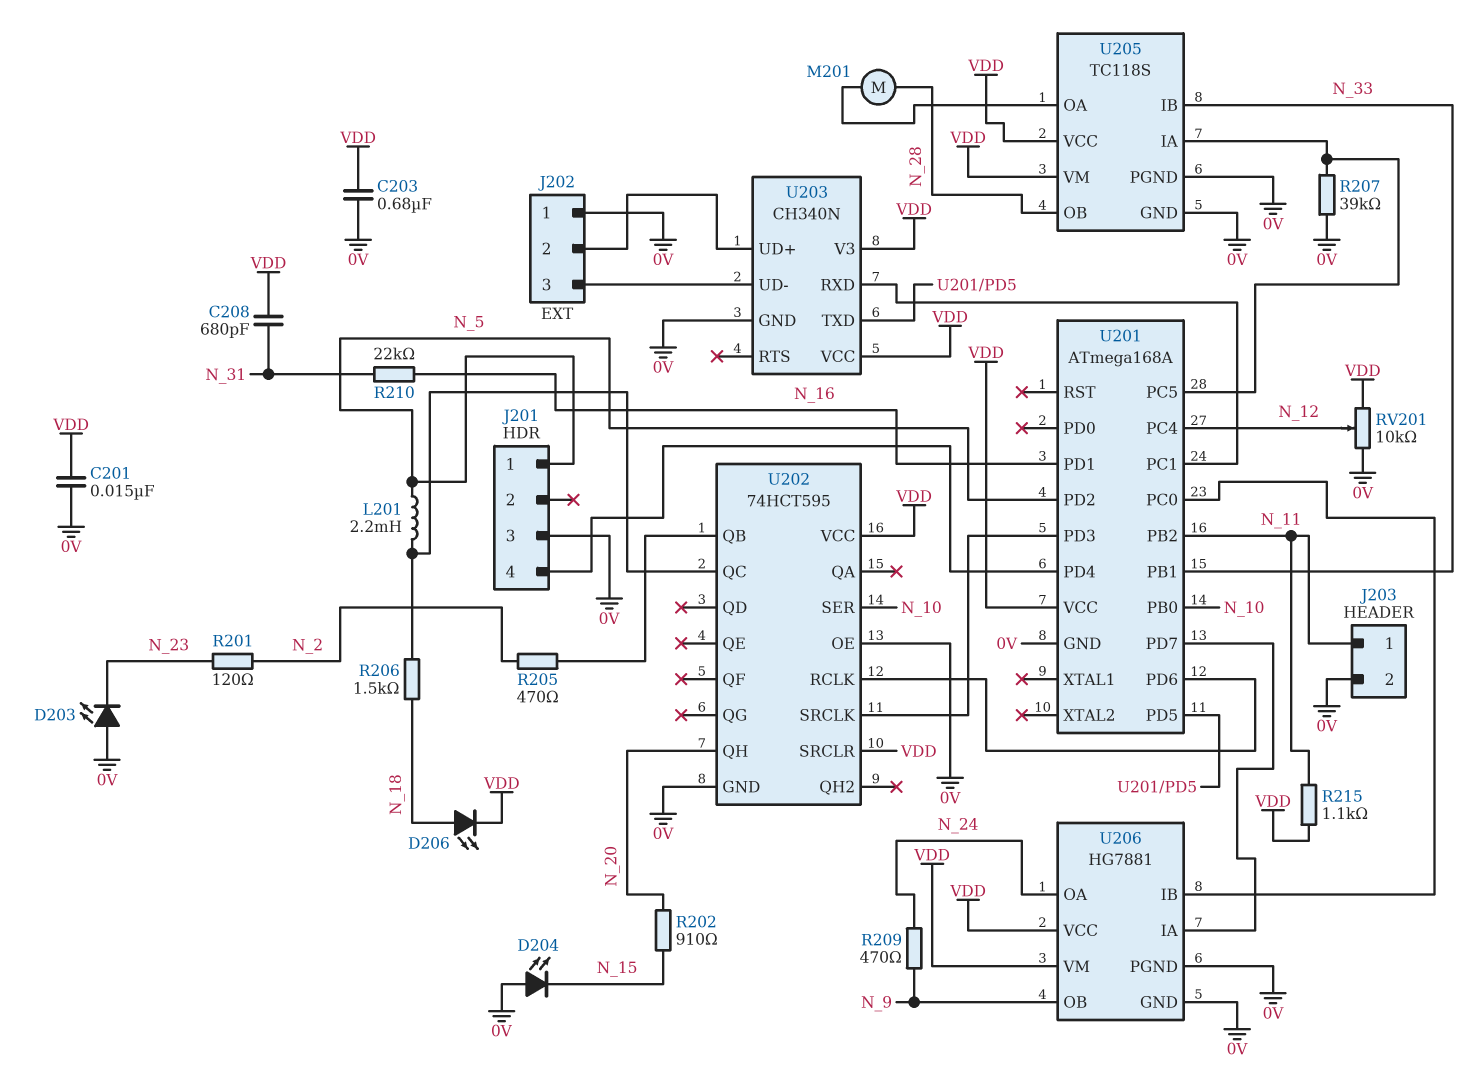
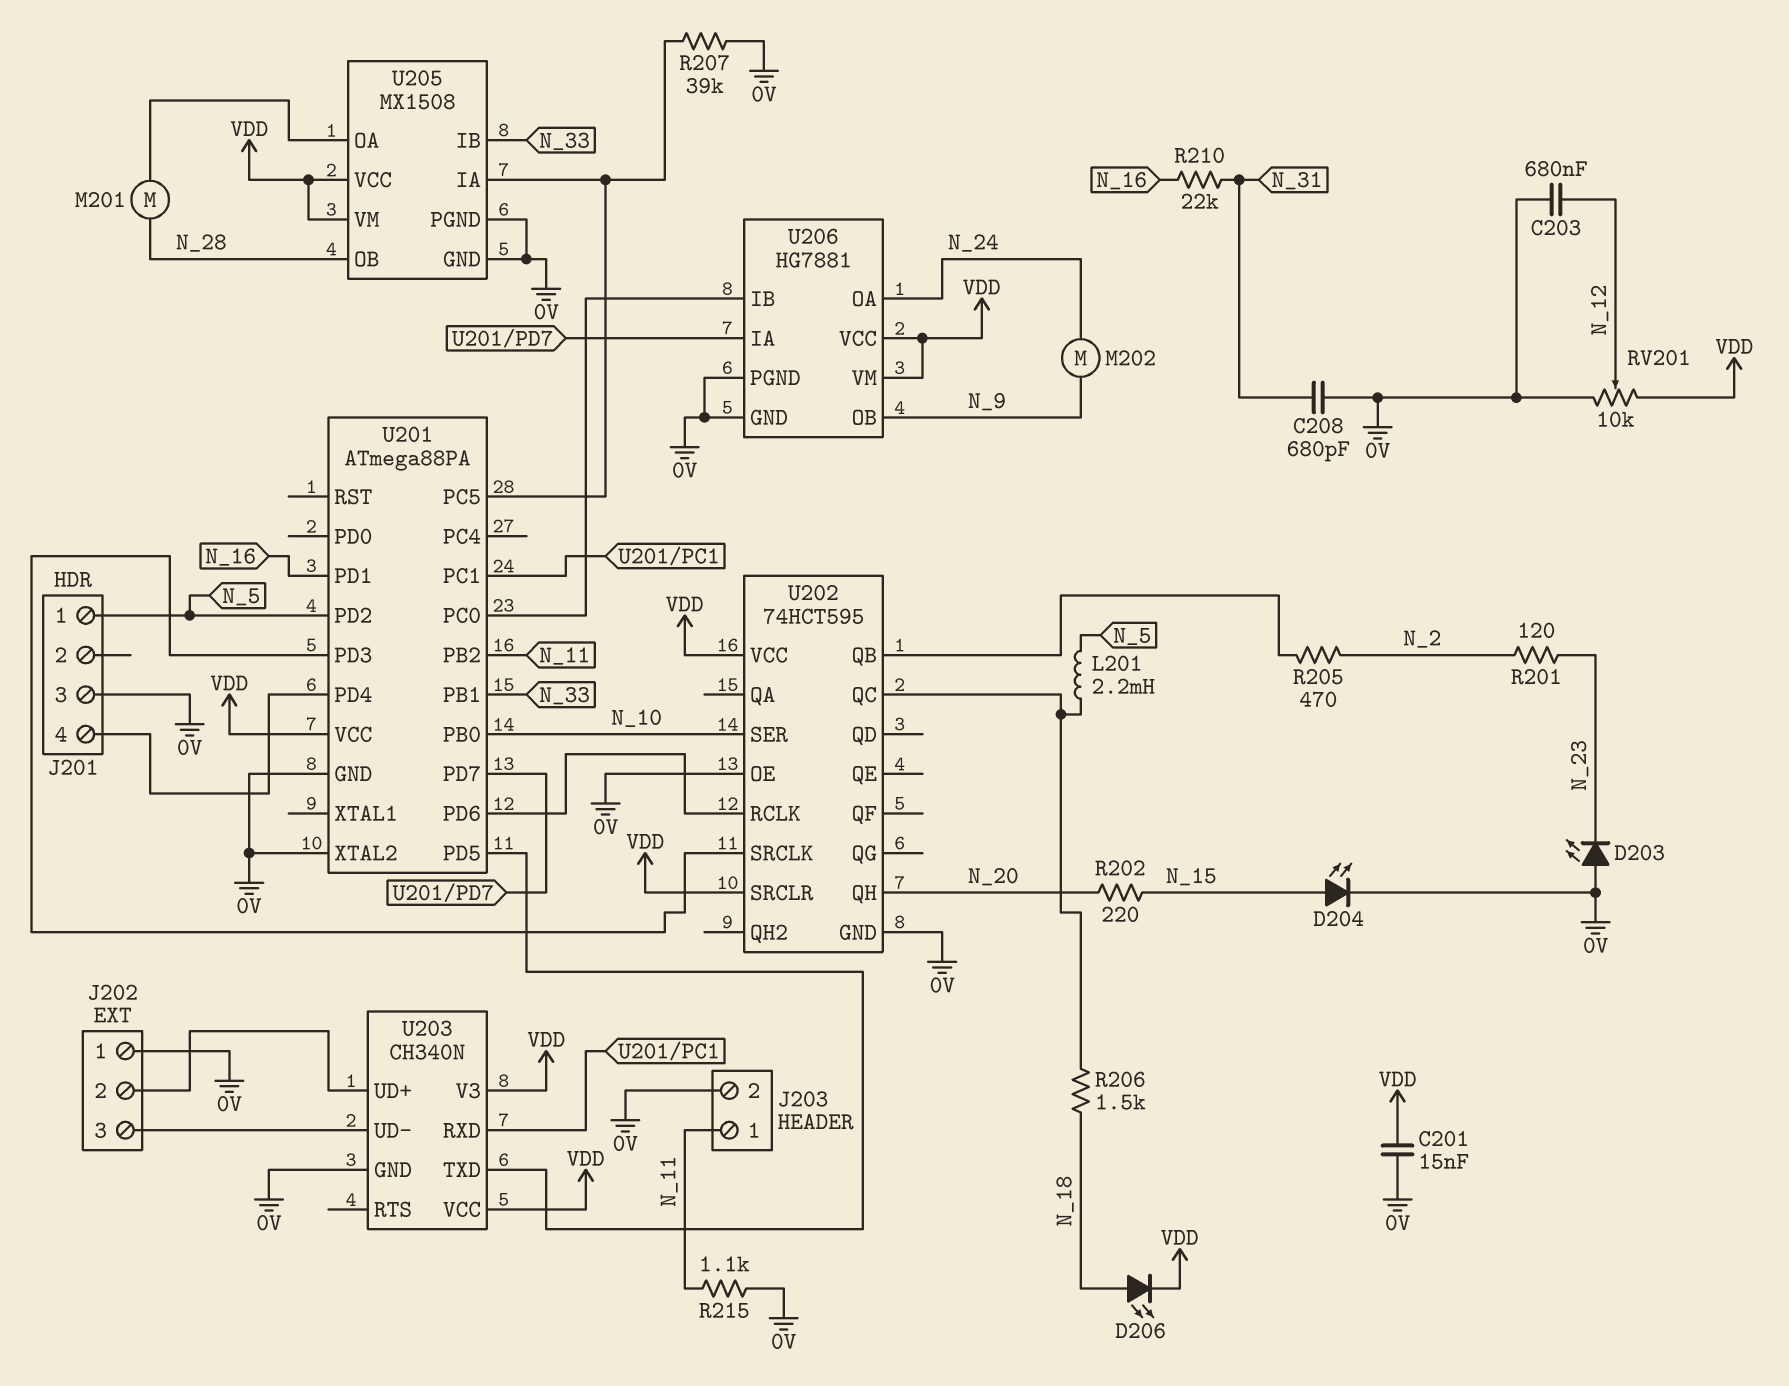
C203: 680nF (0V, VDD) -> 680nF (0V, N_12)
C208: 680pF (N_31, VDD) -> 680pF (0V, N_31)
D204: LED (A 0V, K N_15) -> LED (A N_15, K 0V)
M202: none -> motor (N_9, N_24)
R202: 910 (N_15, N_20) -> 220 (N_15, N_20)
R209: 470 (N_9, N_24) -> none
R215: 1.1k (N_11, VDD) -> 1.1k (0V, N_11)
U201: ATmega168A -> ATmega88PA
U201 pin PC4: N_12 -> none
U201 pin XTAL2: none -> 0V
U205: TC118S -> MX1508

